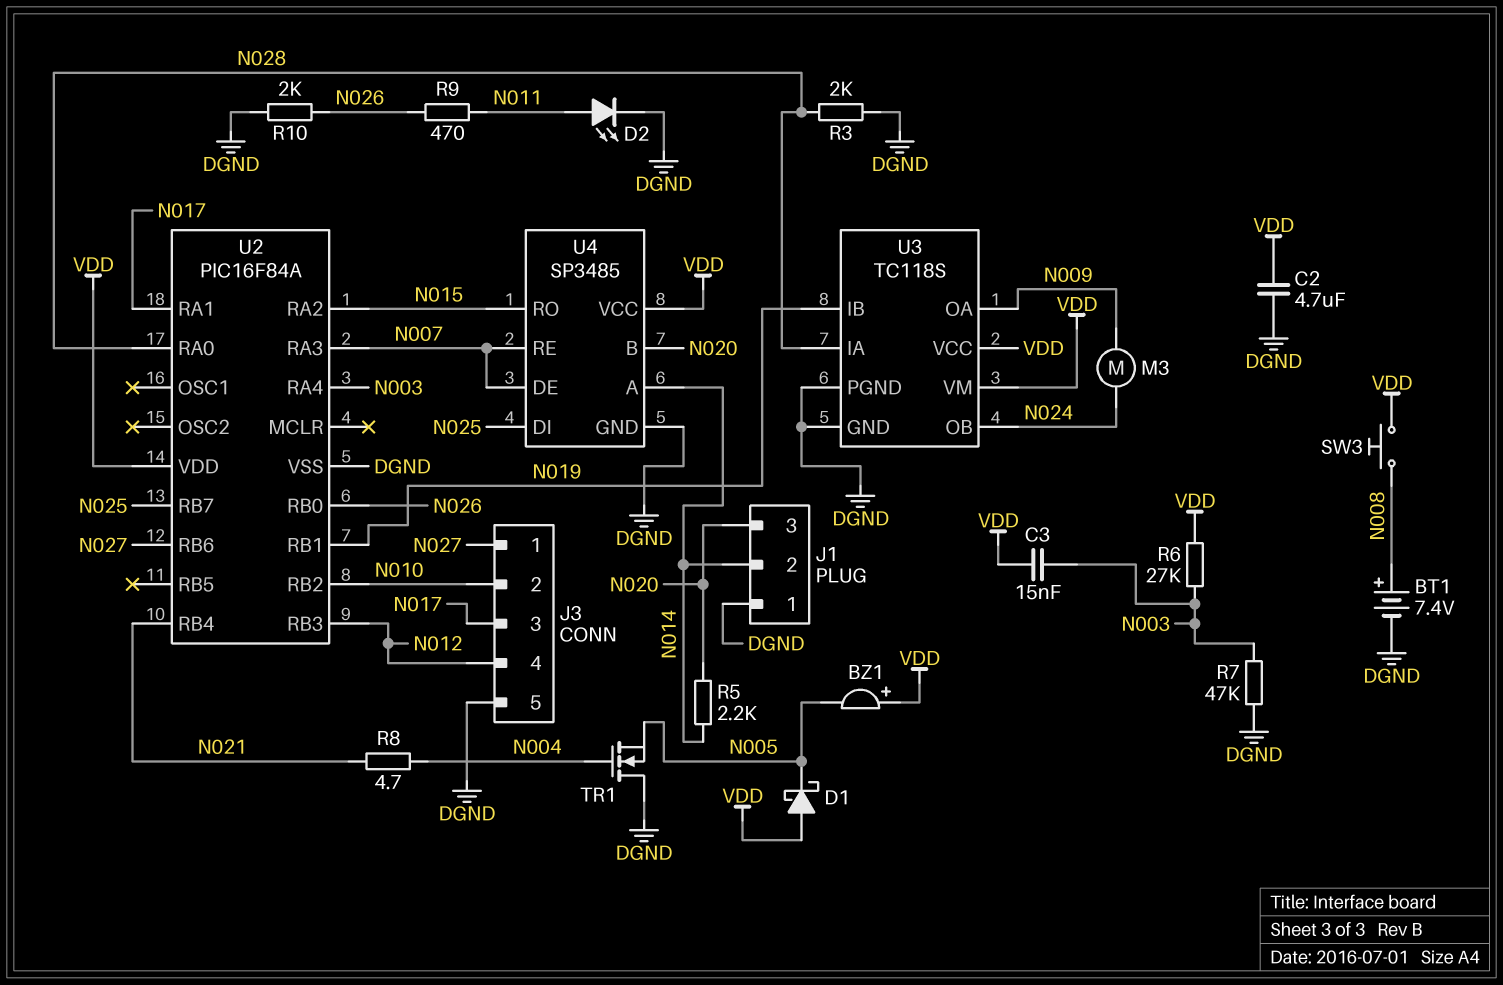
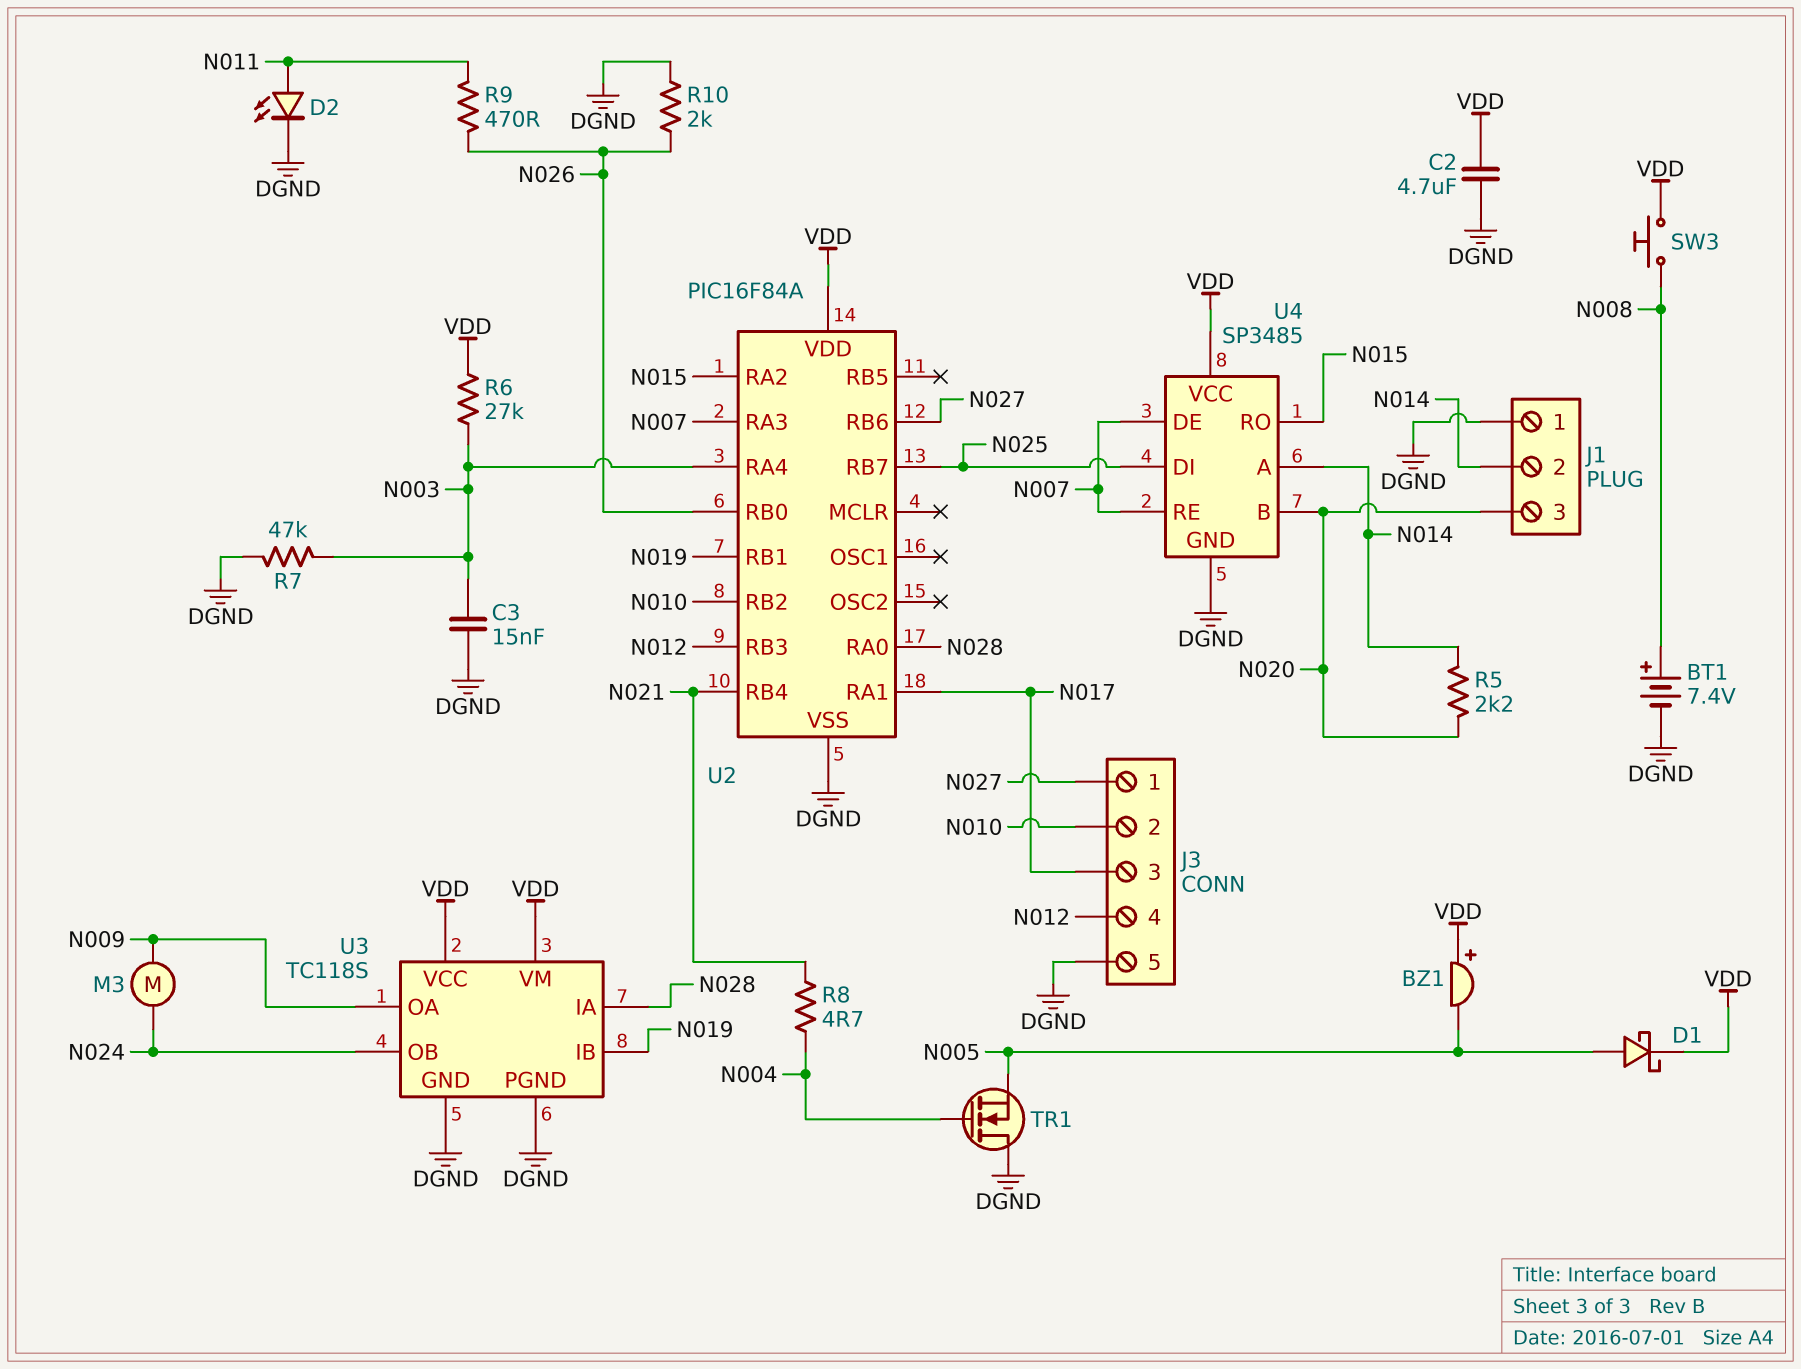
C3: 15nF (N003, VDD) -> 15nF (DGND, N003)
D1: schottky (A VDD, K N005) -> schottky (A N005, K VDD)
R3: 2k (DGND, N028) -> none

